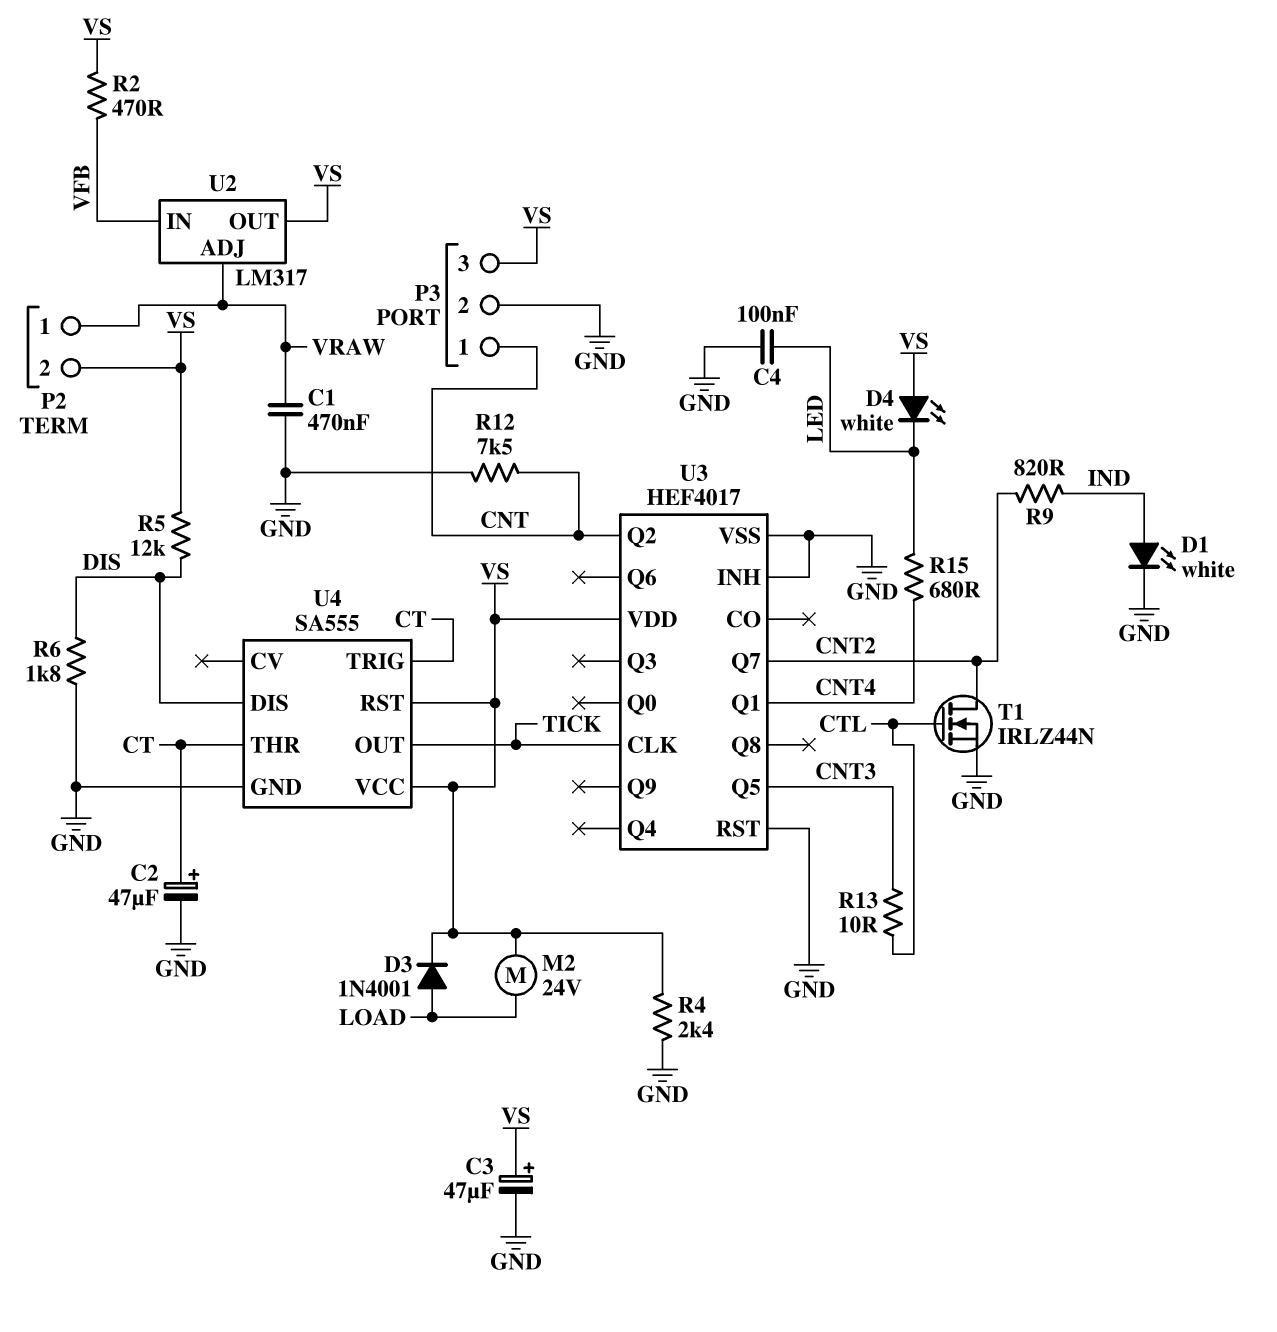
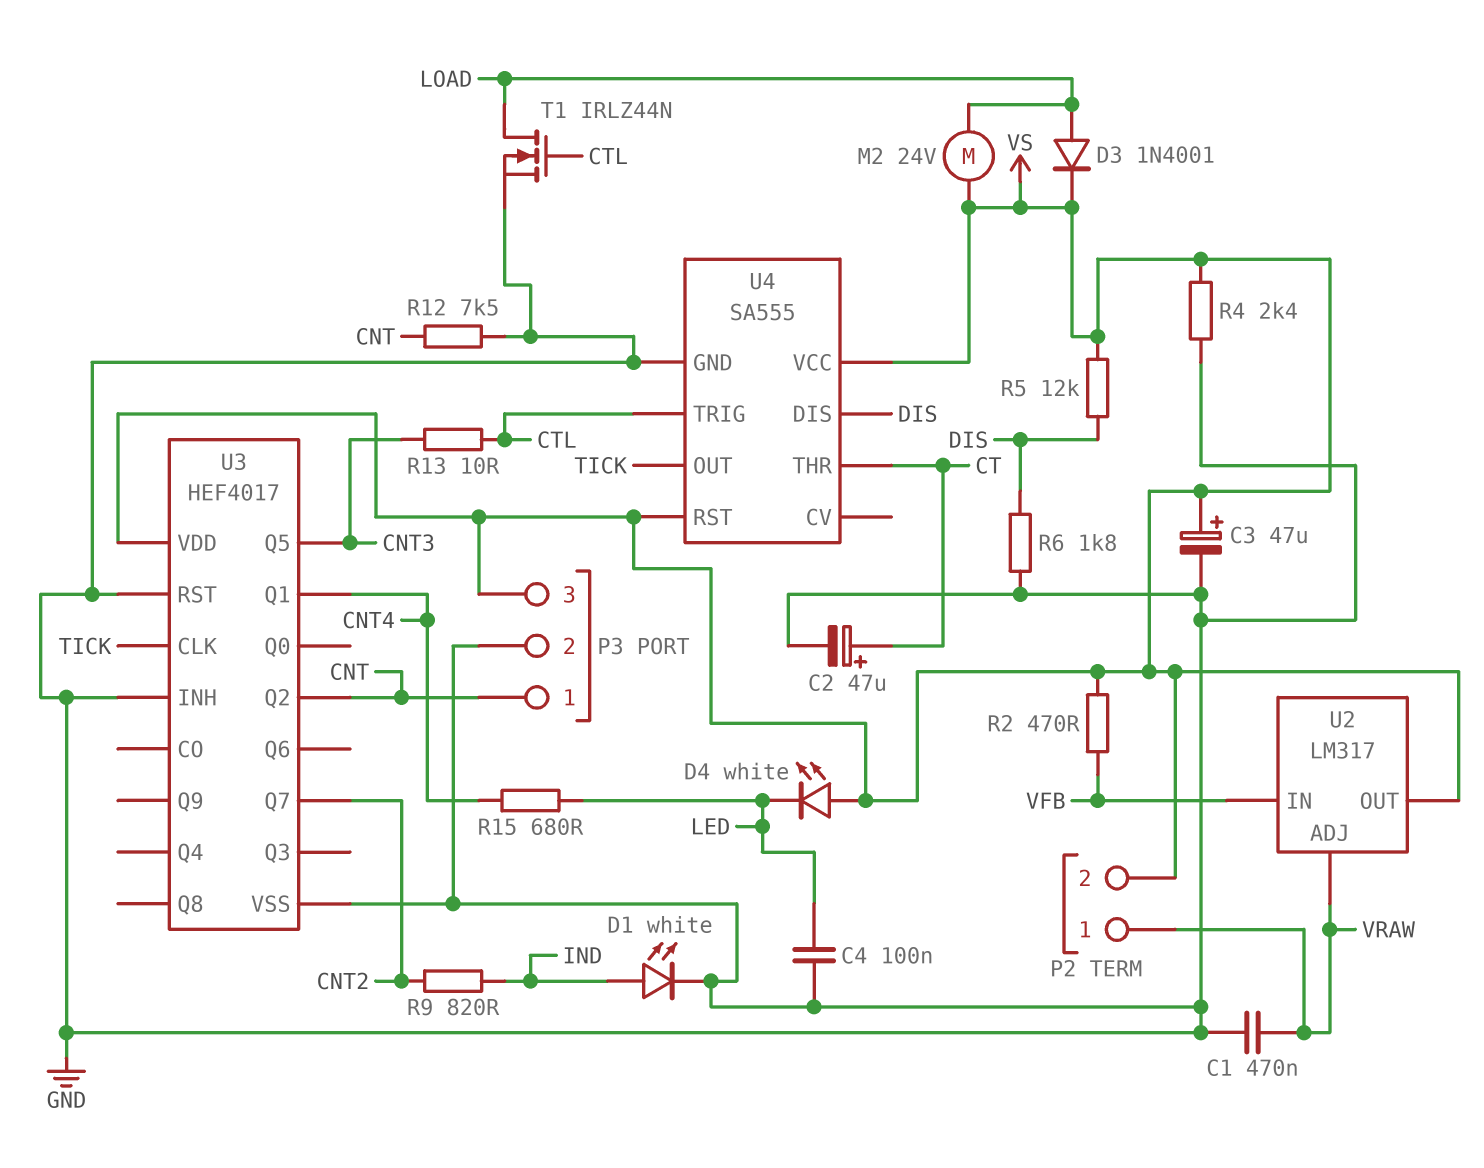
T1: NMOS IRLZ44N (G CTL, D CNT2, S GND) -> NMOS IRLZ44N (G CTL, D LOAD, S GND)
U4 pin TRIG: CT -> CTL

